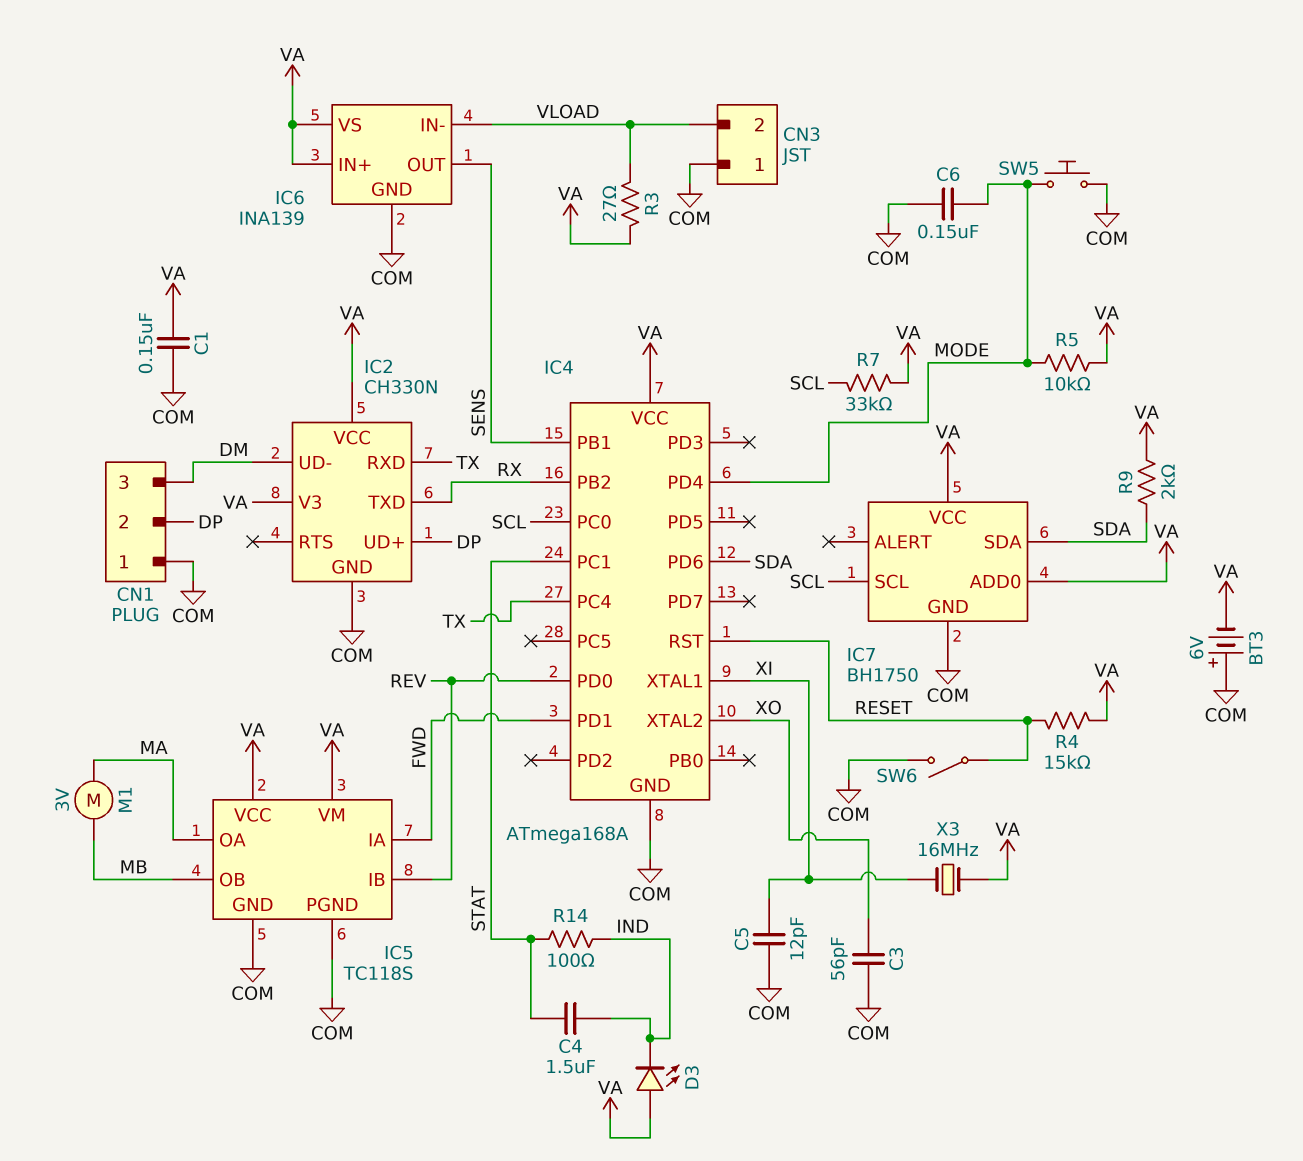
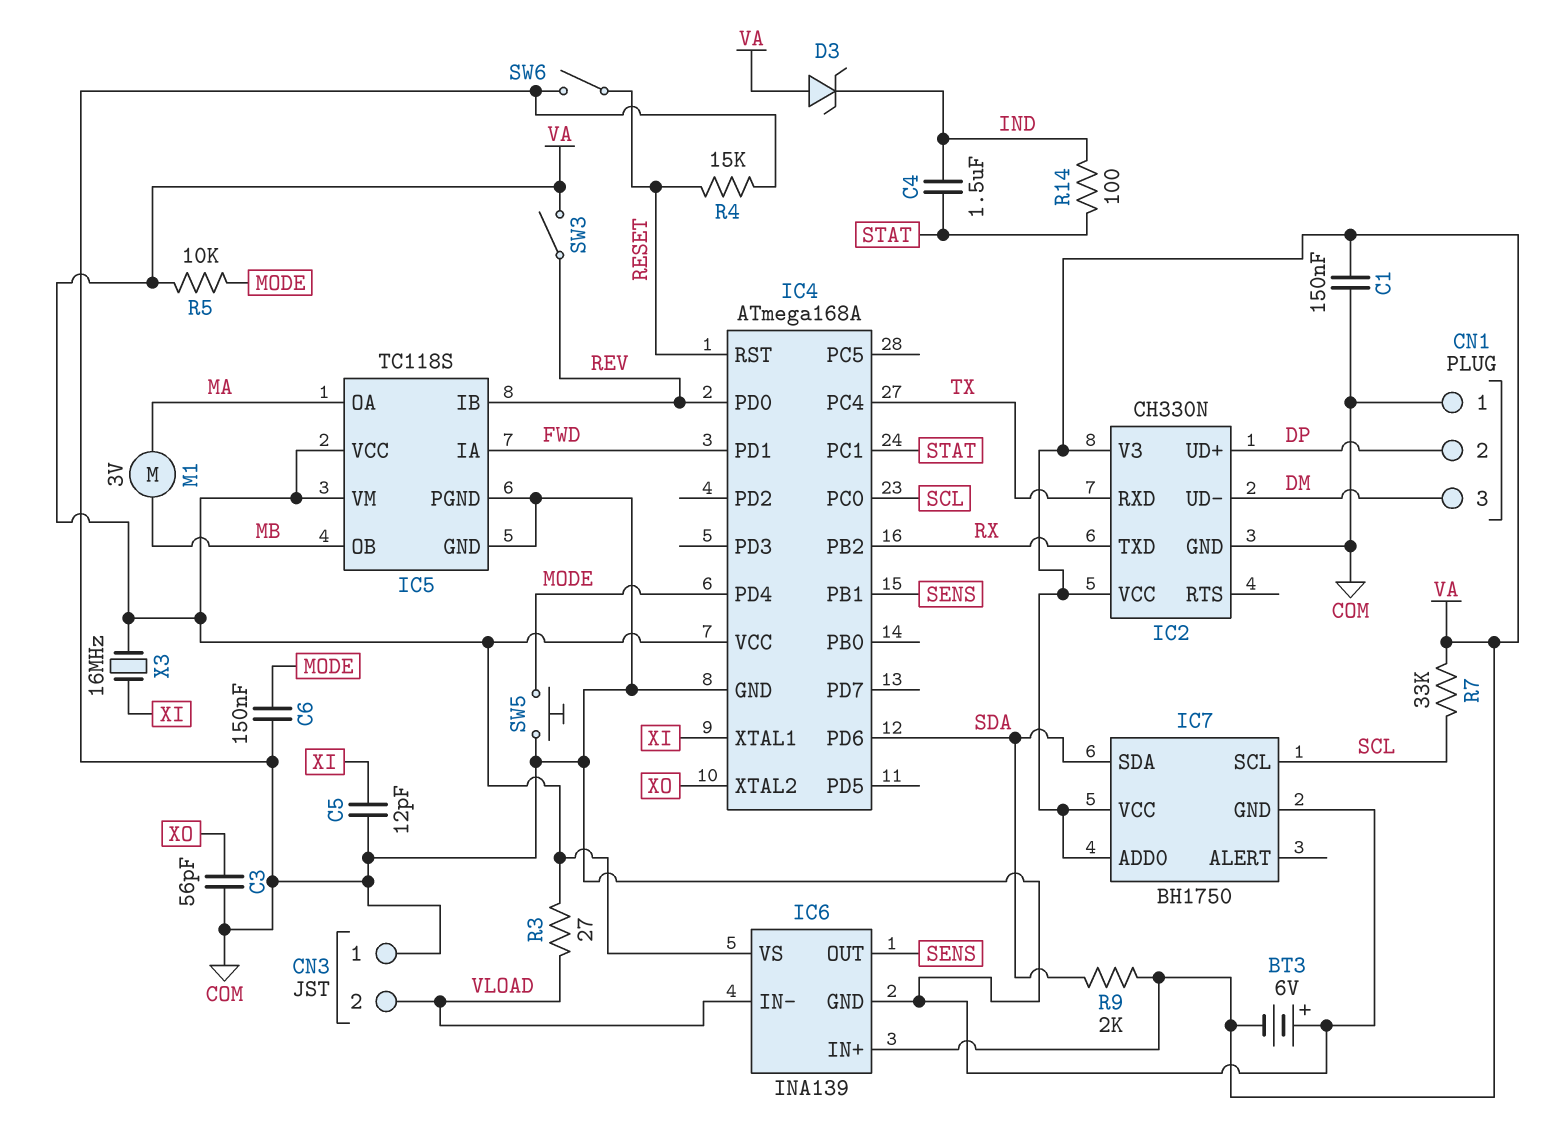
D3: LED (A VA, K IND) -> zener (A VA, K IND)
R4: 15k (RESET, VA) -> 15k (COM, RESET)
SW3: none -> switch (REV, VA)

